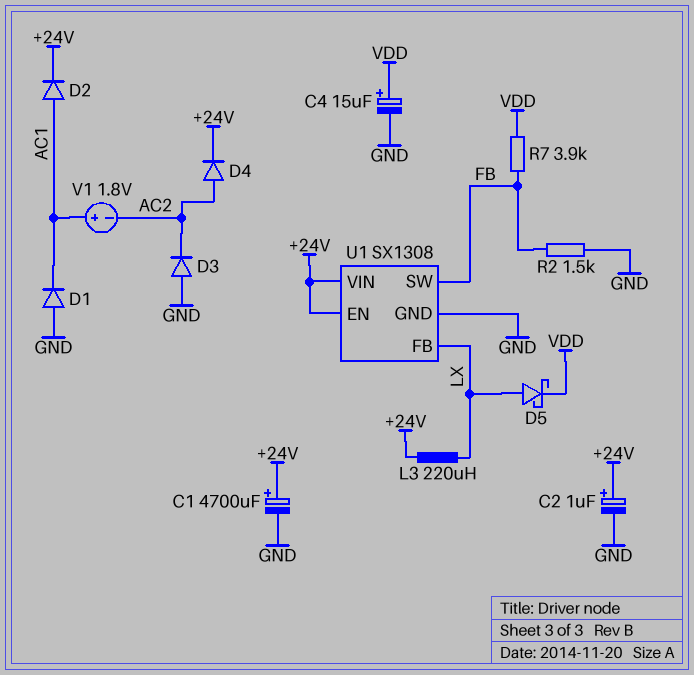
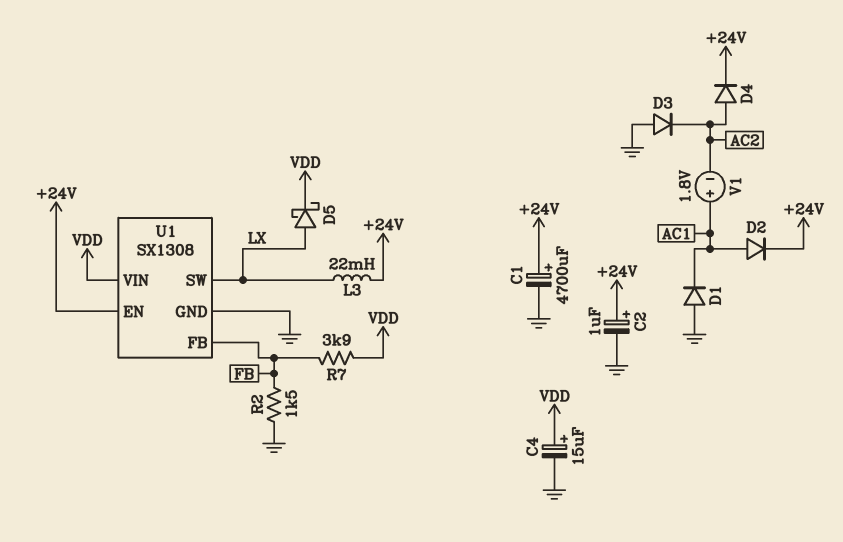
L3: 220uH (+24V, LX) -> 22mH (+24V, LX)
U1 pin FB: LX -> FB
U1 pin SW: FB -> LX
U1 pin VIN: +24V -> VDD

